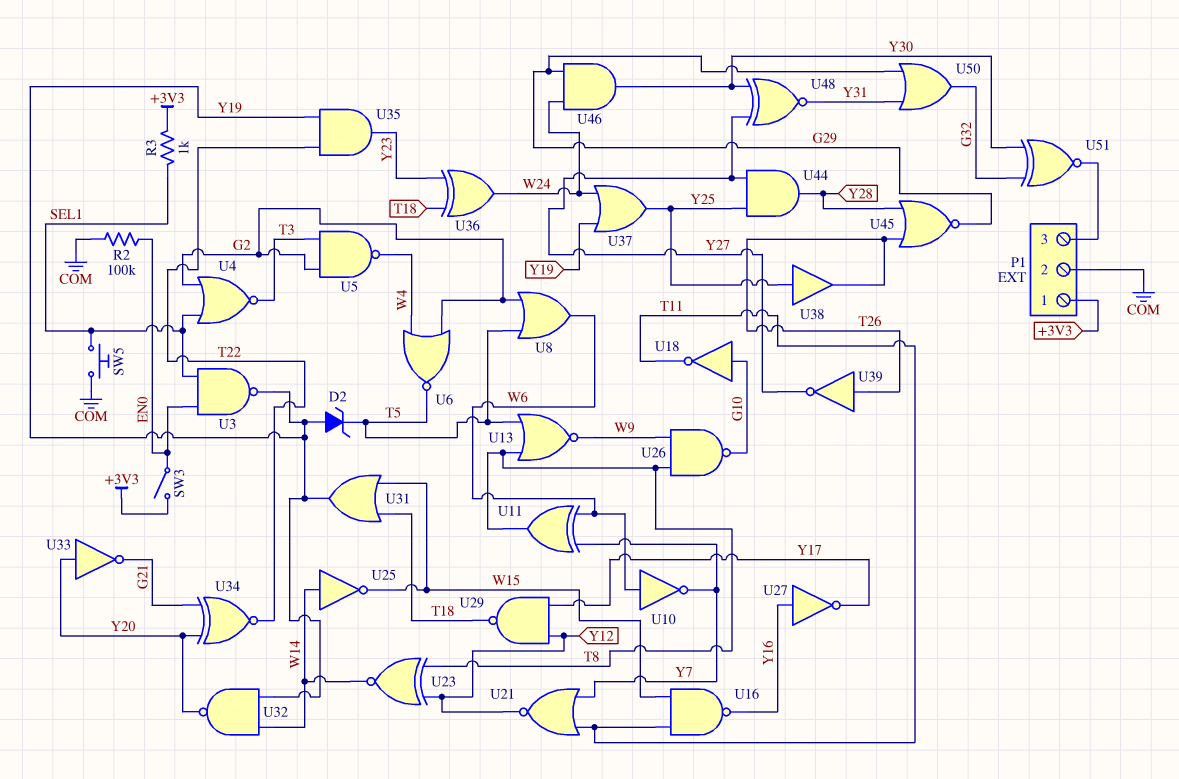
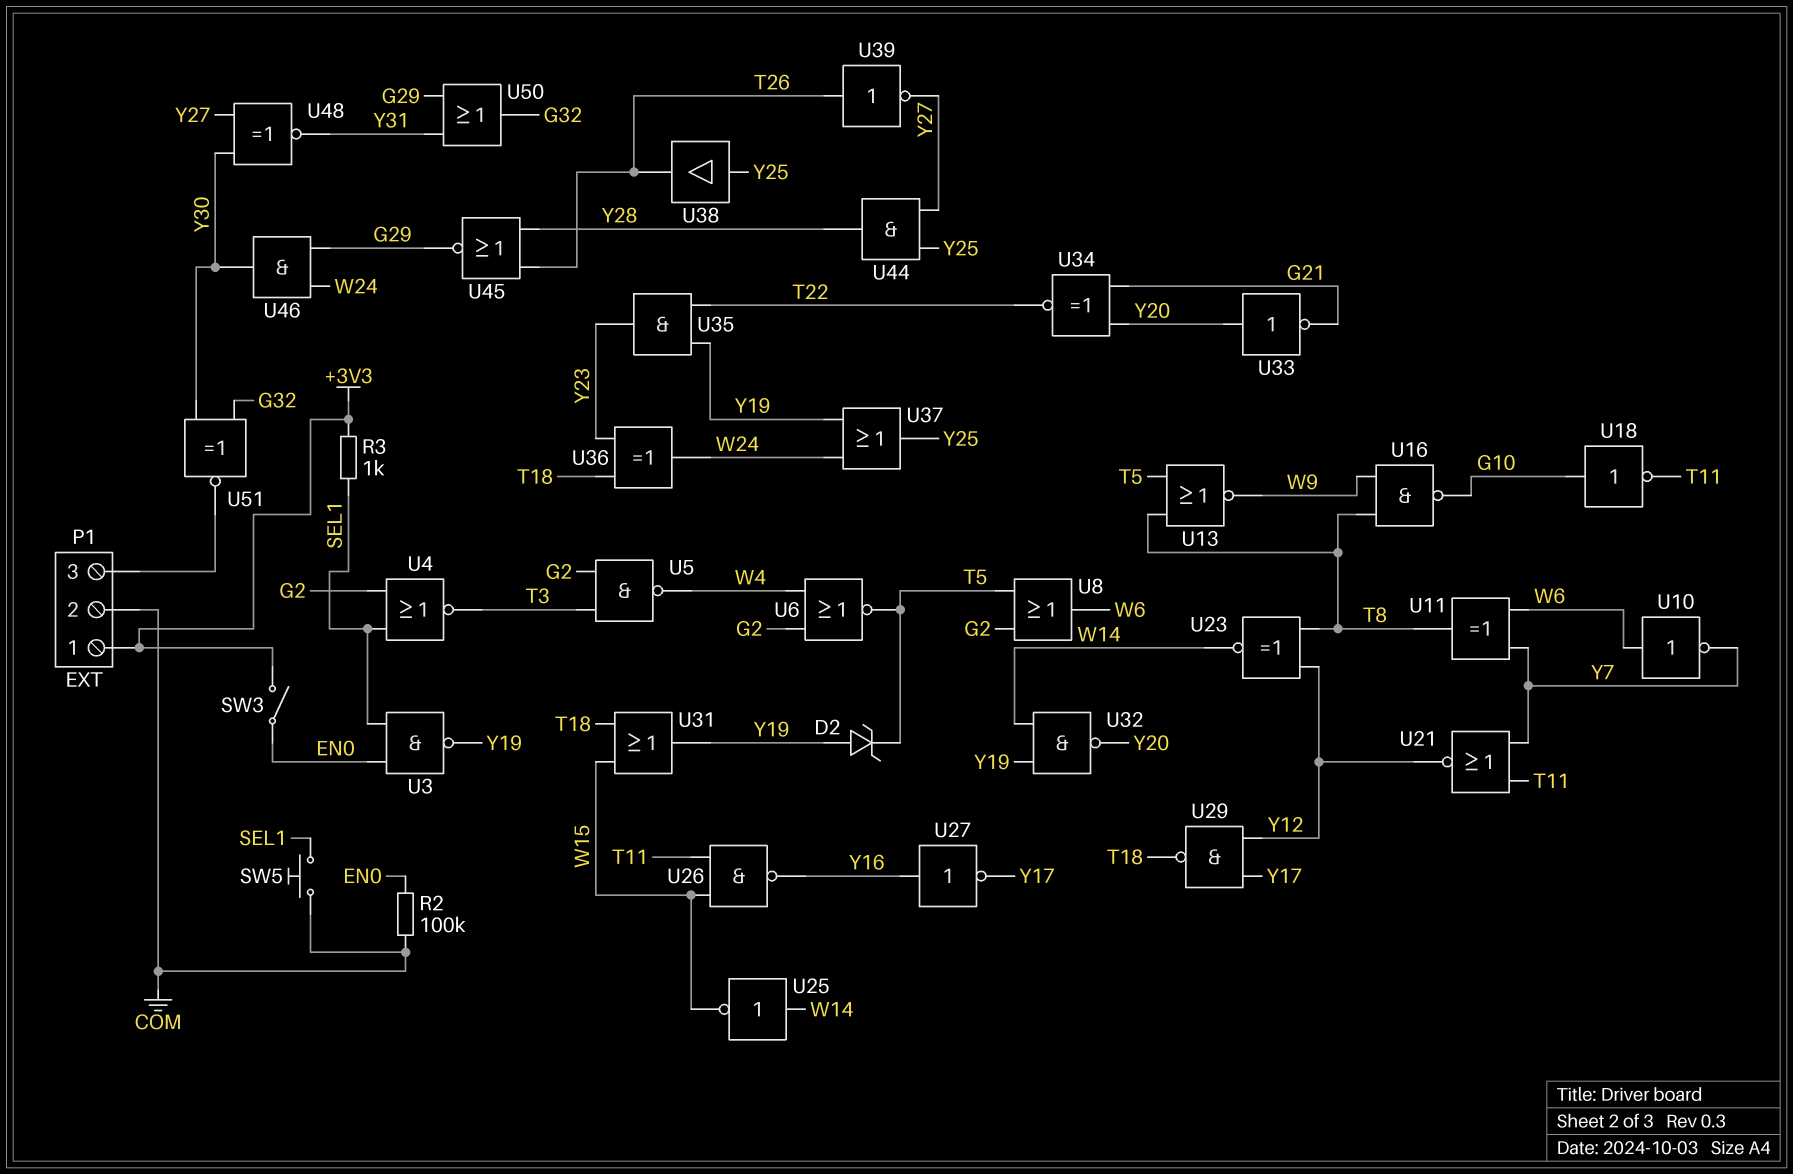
U16: NAND (in T11, in W15, out Y16) -> NAND (in T8, in W9, out G10)
U26: NAND (in T8, in W9, out G10) -> NAND (in T11, in W15, out Y16)

